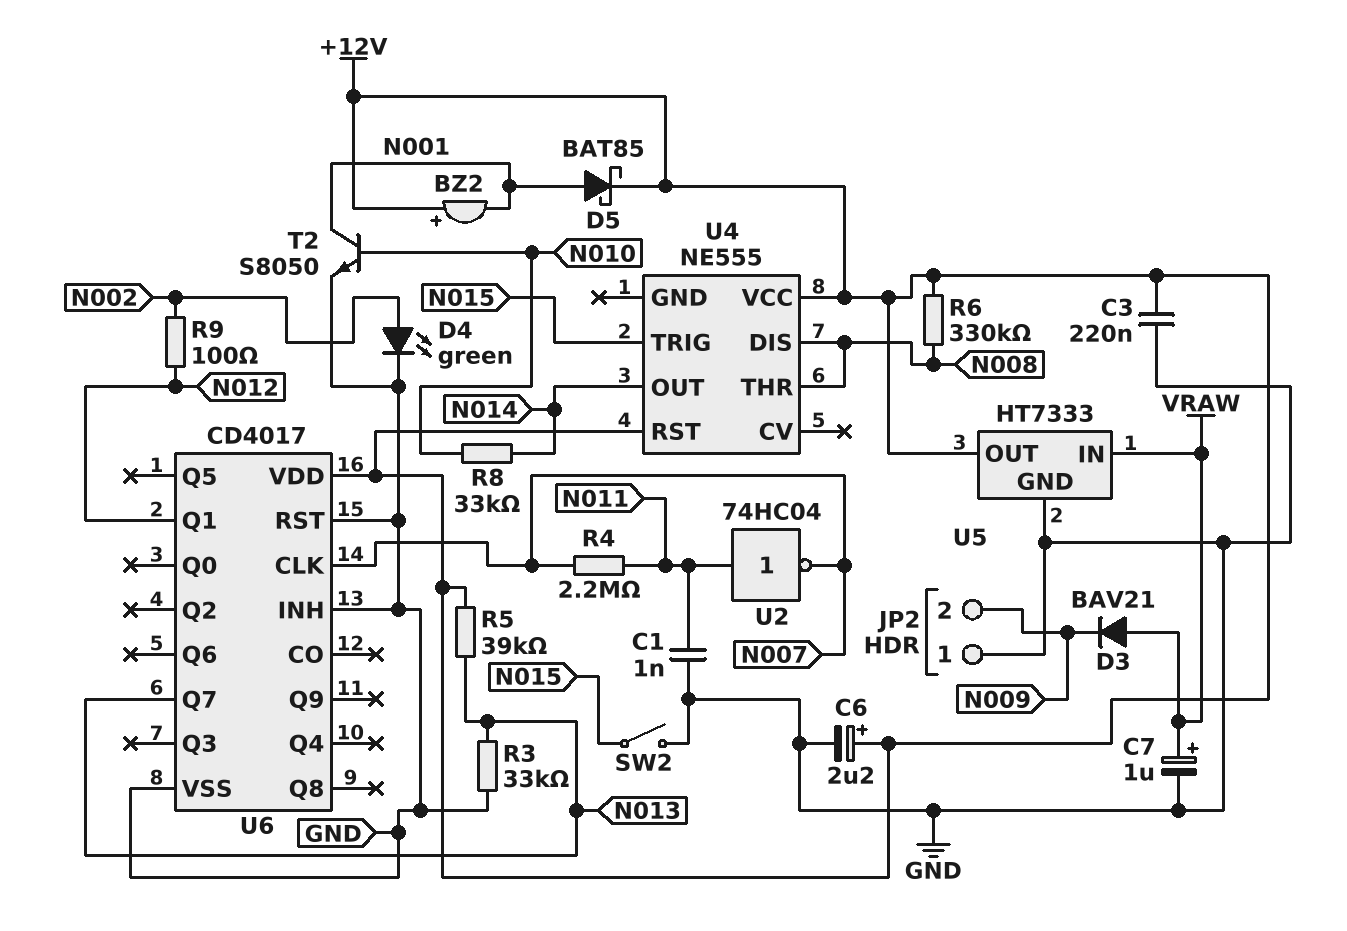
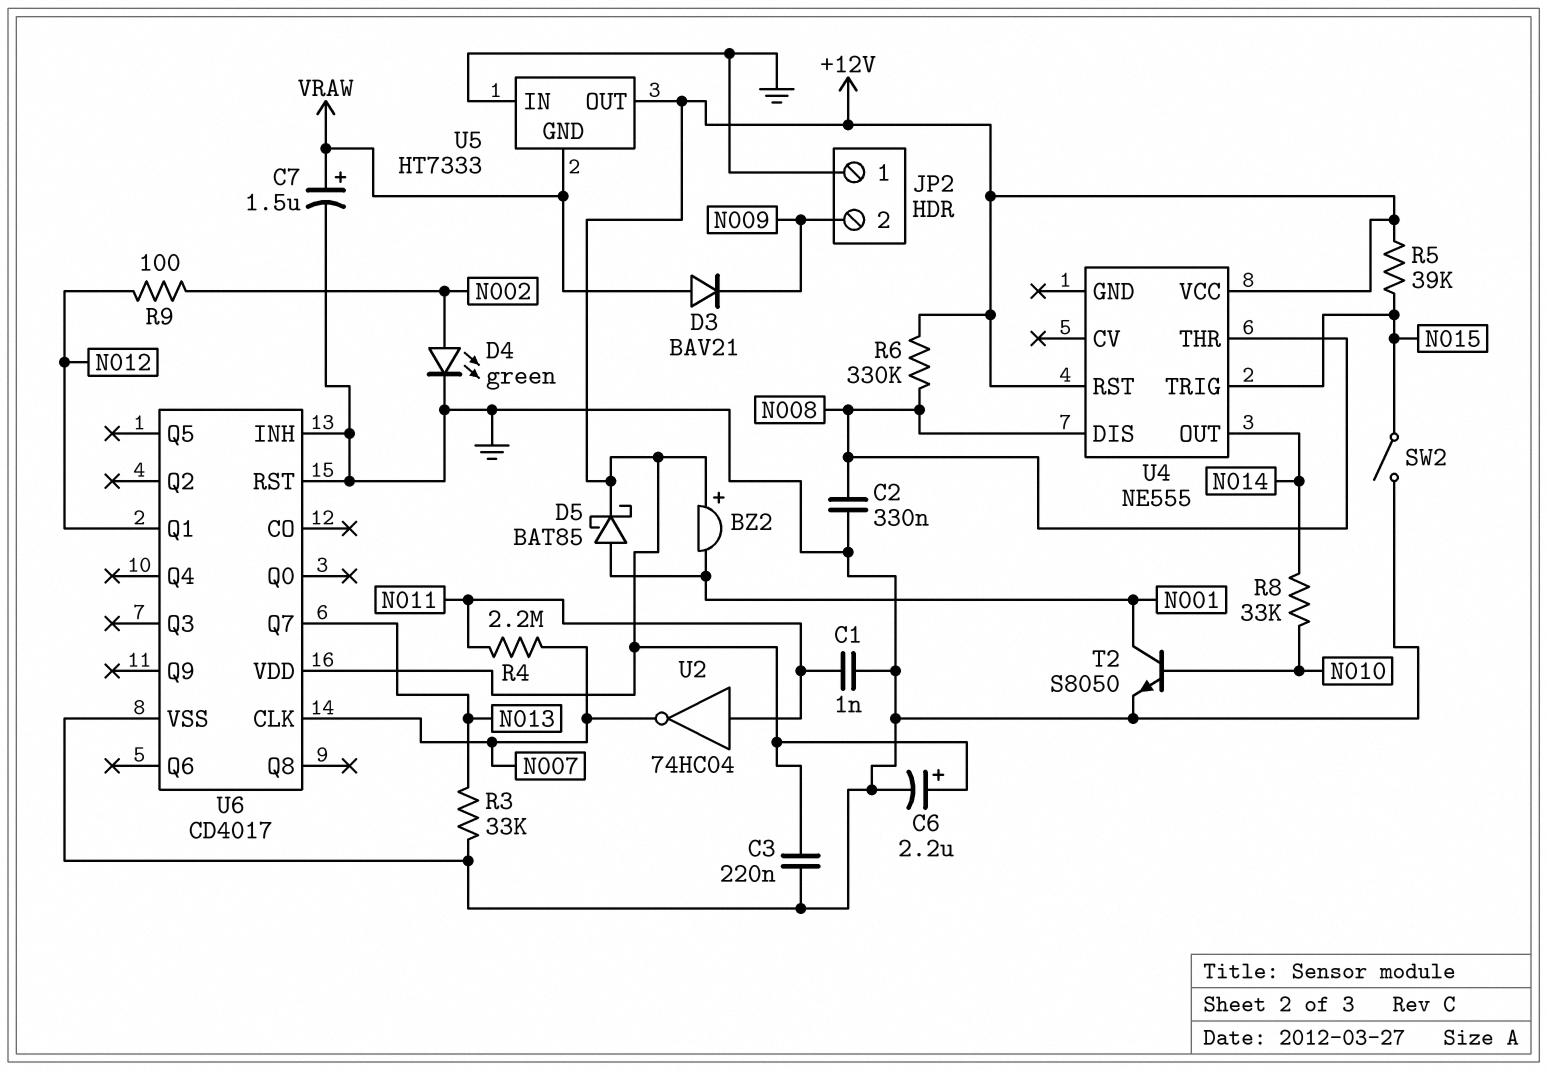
C2: none -> 330nF (GND, N008)
C7: 1uF (plus VRAW, minus GND) -> 1.5uF (plus VRAW, minus GND)
R5: 39k (+12V, N013) -> 39k (+12V, N015)
U5 pin GND: GND -> VRAW
U5 pin IN: VRAW -> GND

